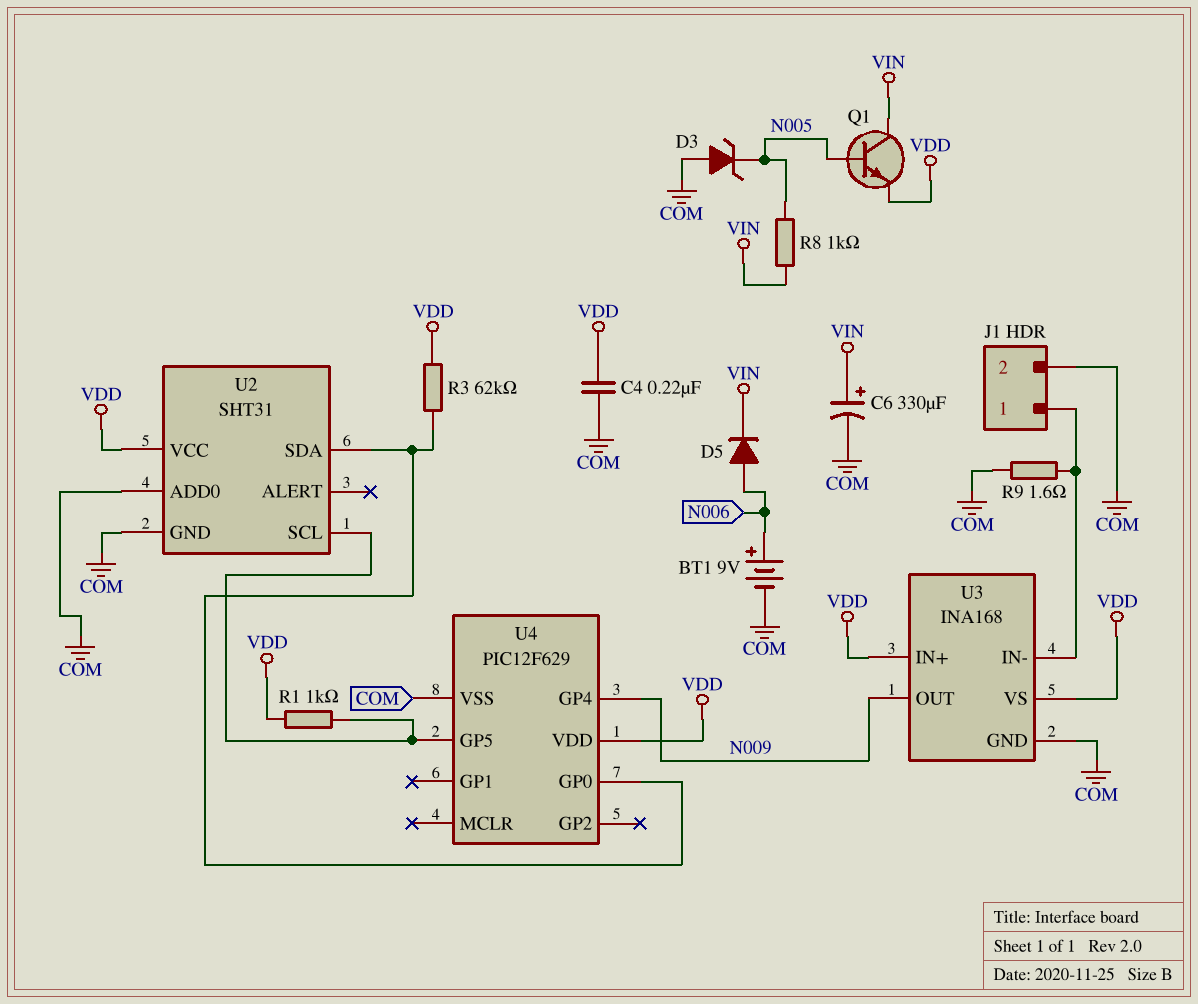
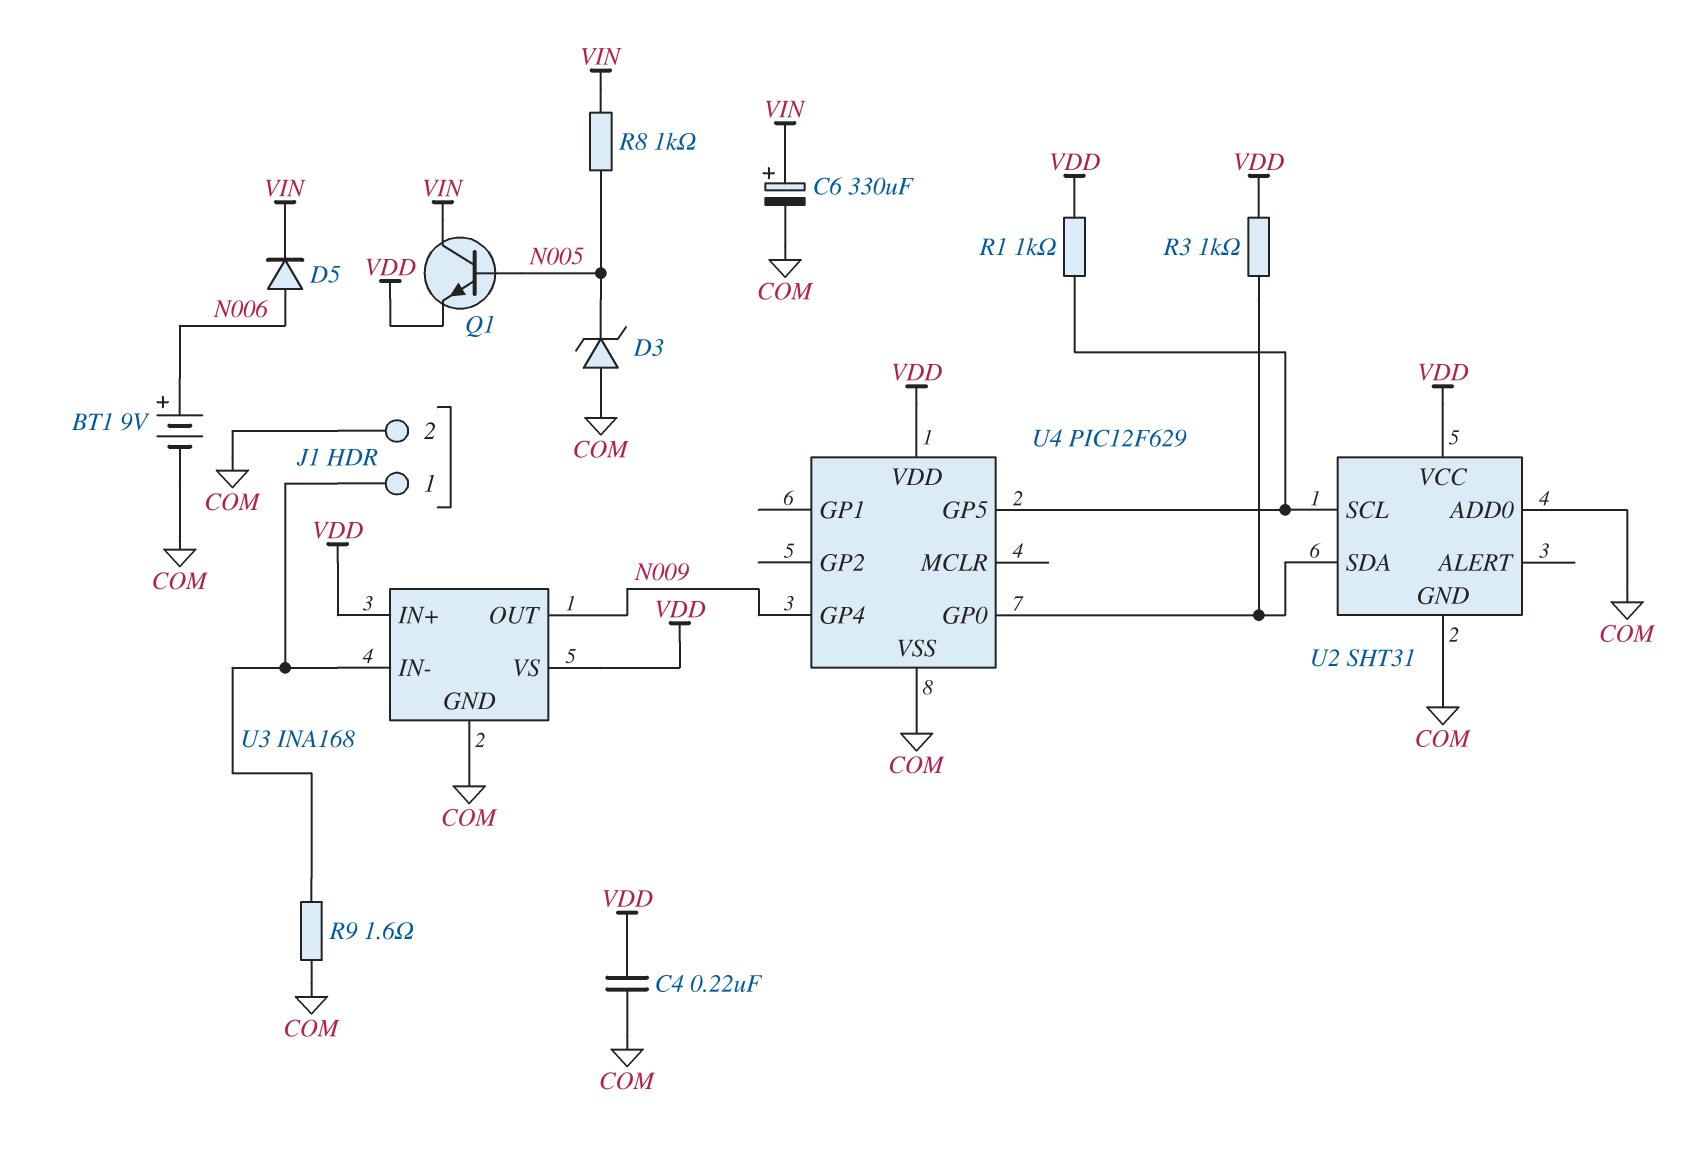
R3: 62k (U2/SDA, VDD) -> 1k (U2/SDA, VDD)

